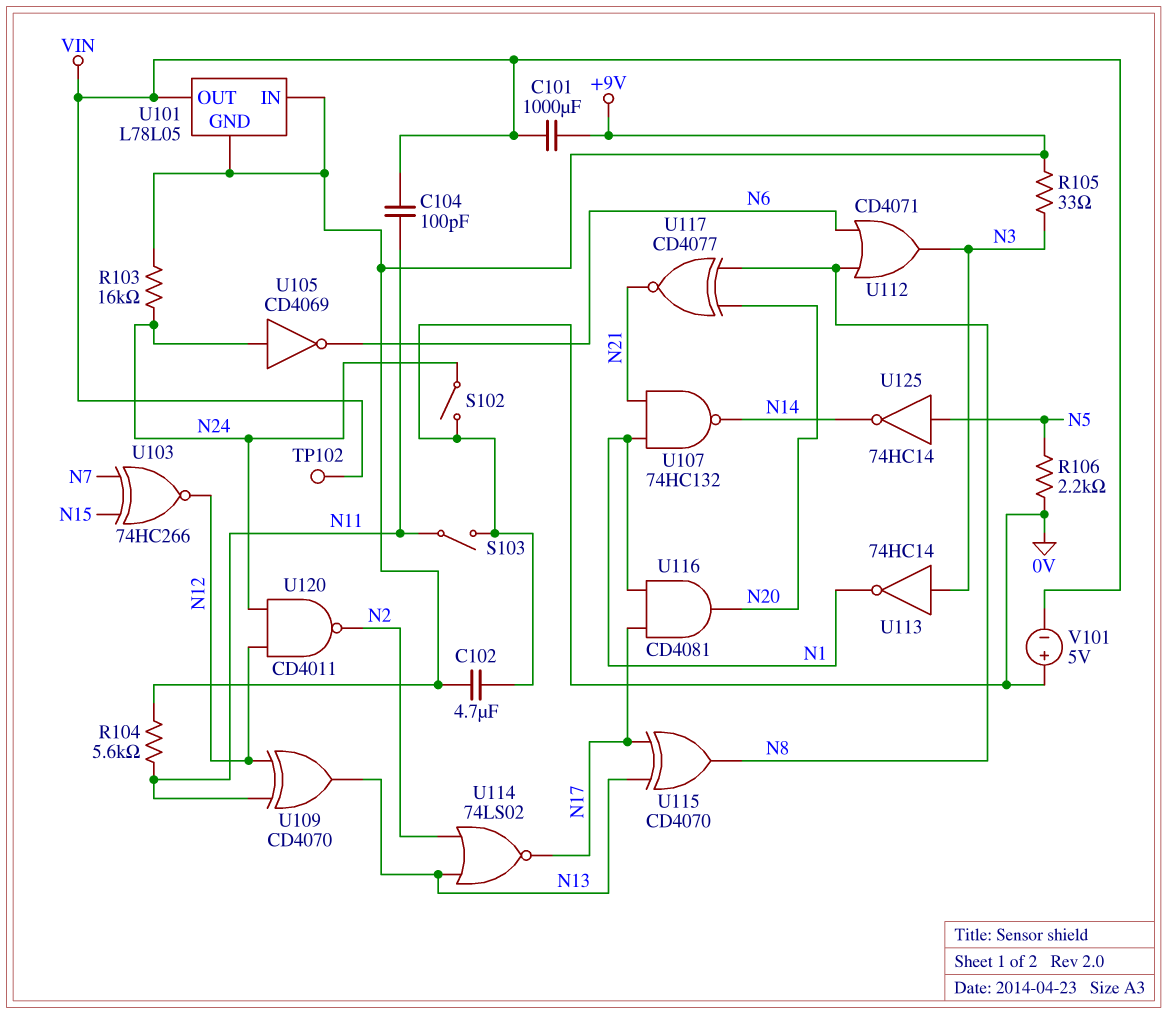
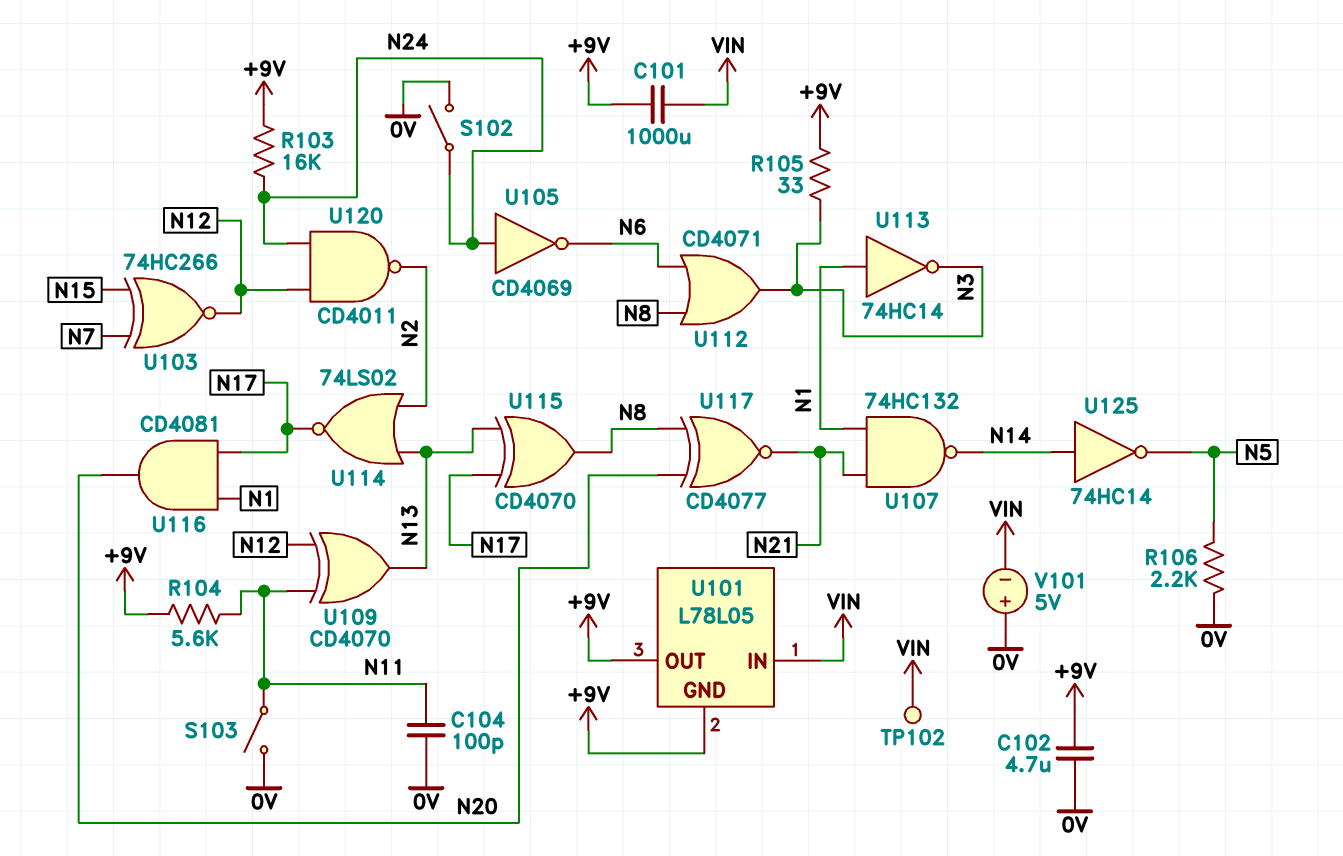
C104: 100pF (N11, VIN) -> 100pF (0V, N11)
U101 pin IN: +9V -> VIN
U101 pin OUT: VIN -> +9V
U113: NOT 74HC14 (in N3, out N1) -> NOT 74HC14 (in N1, out N3)
U125: NOT 74HC14 (in N5, out N14) -> NOT 74HC14 (in N14, out N5)

